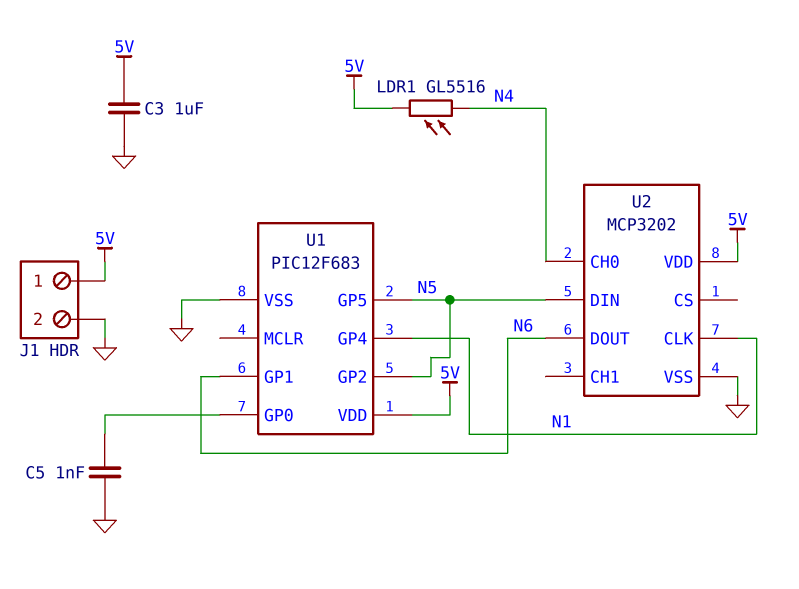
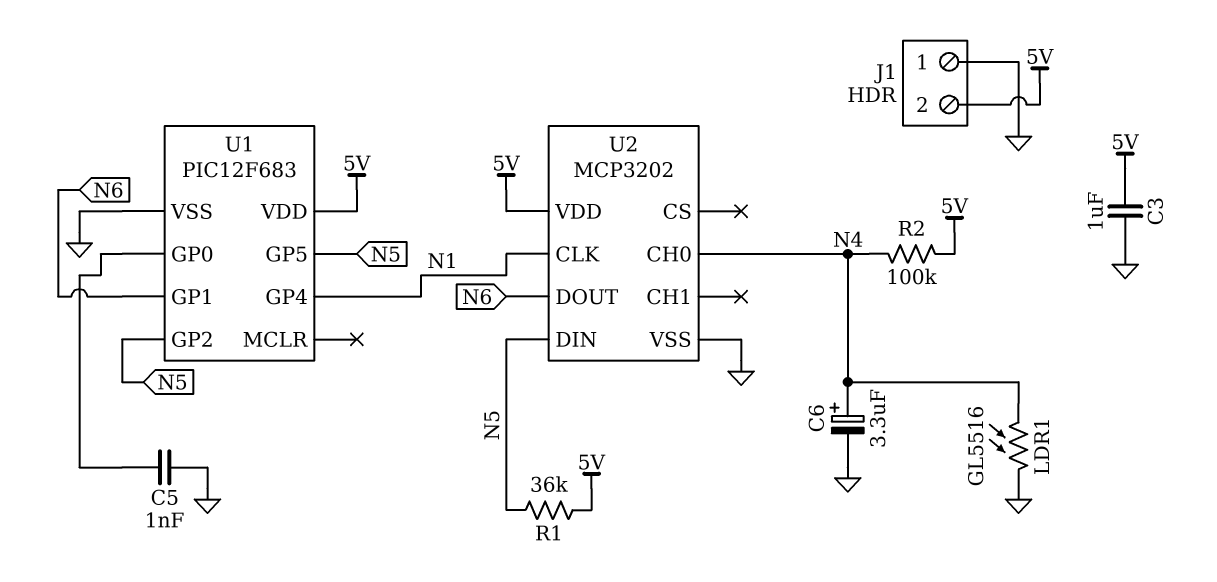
C6: none -> 3.3uF (plus N4, minus GND)
J1 pin 1: 5V -> GND
J1 pin 2: GND -> 5V
LDR1: GL5516 (5V, N4) -> GL5516 (GND, N4)
R1: none -> 36k (5V, N5)
R2: none -> 100k (5V, N4)

